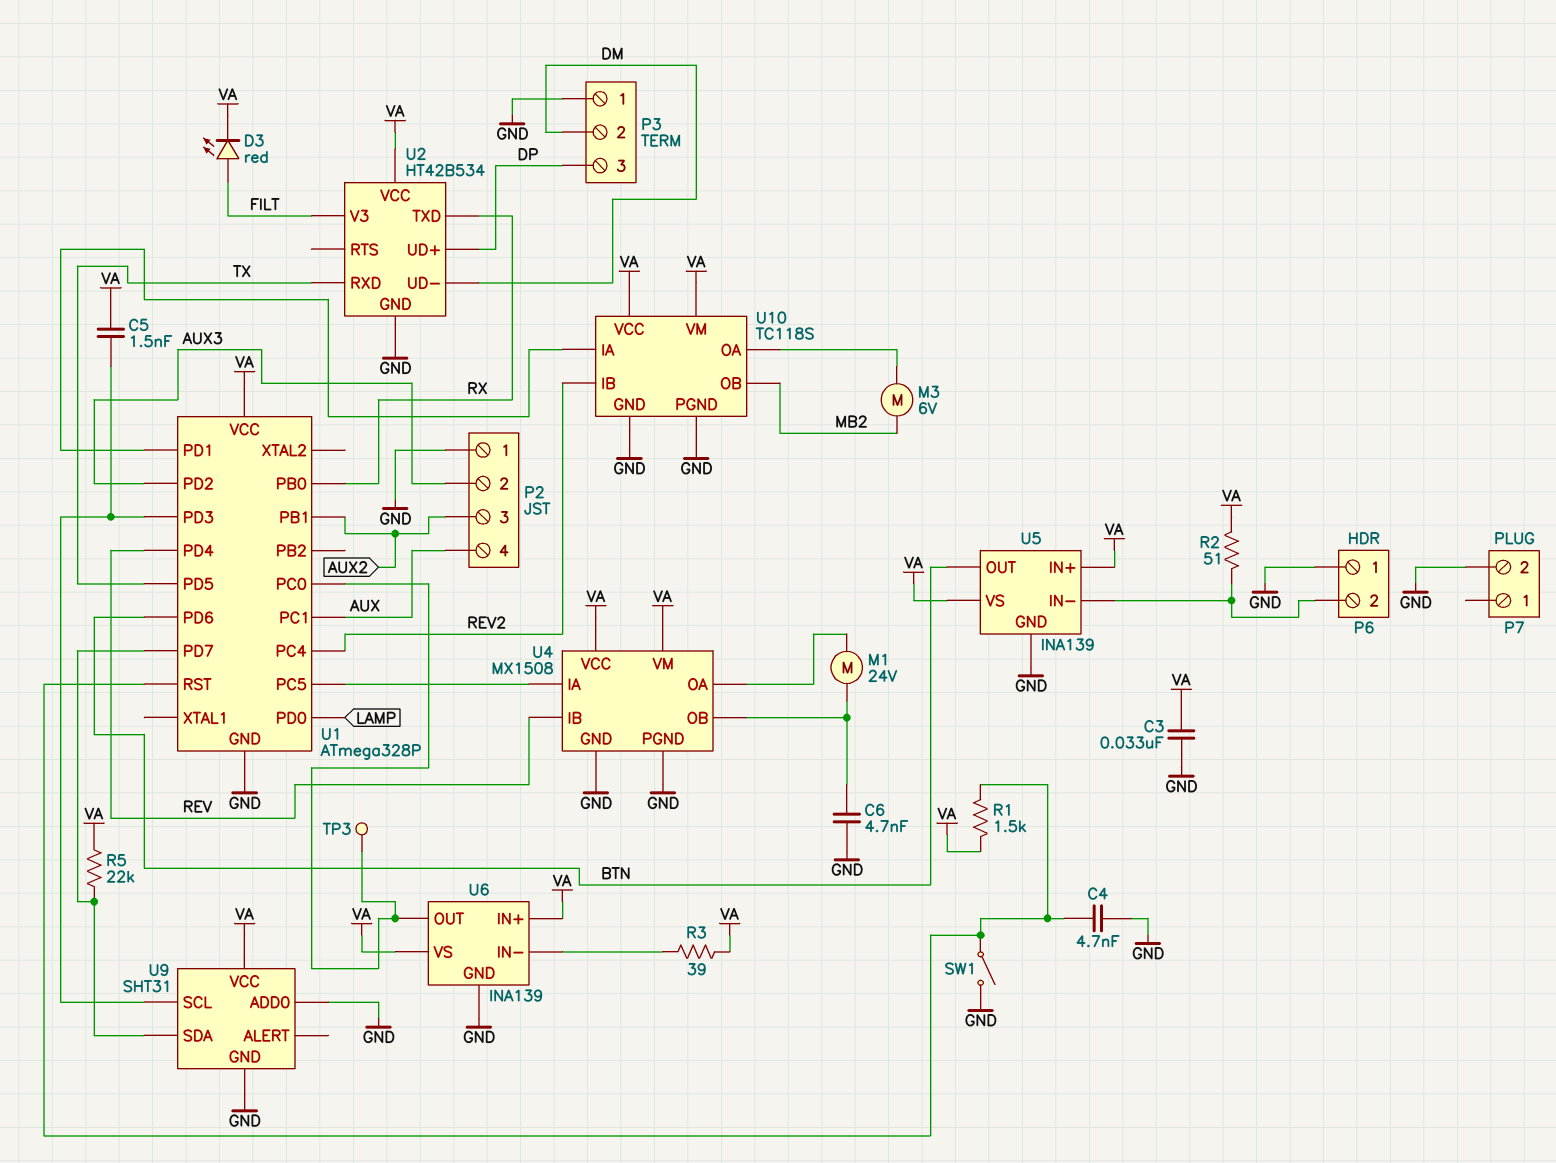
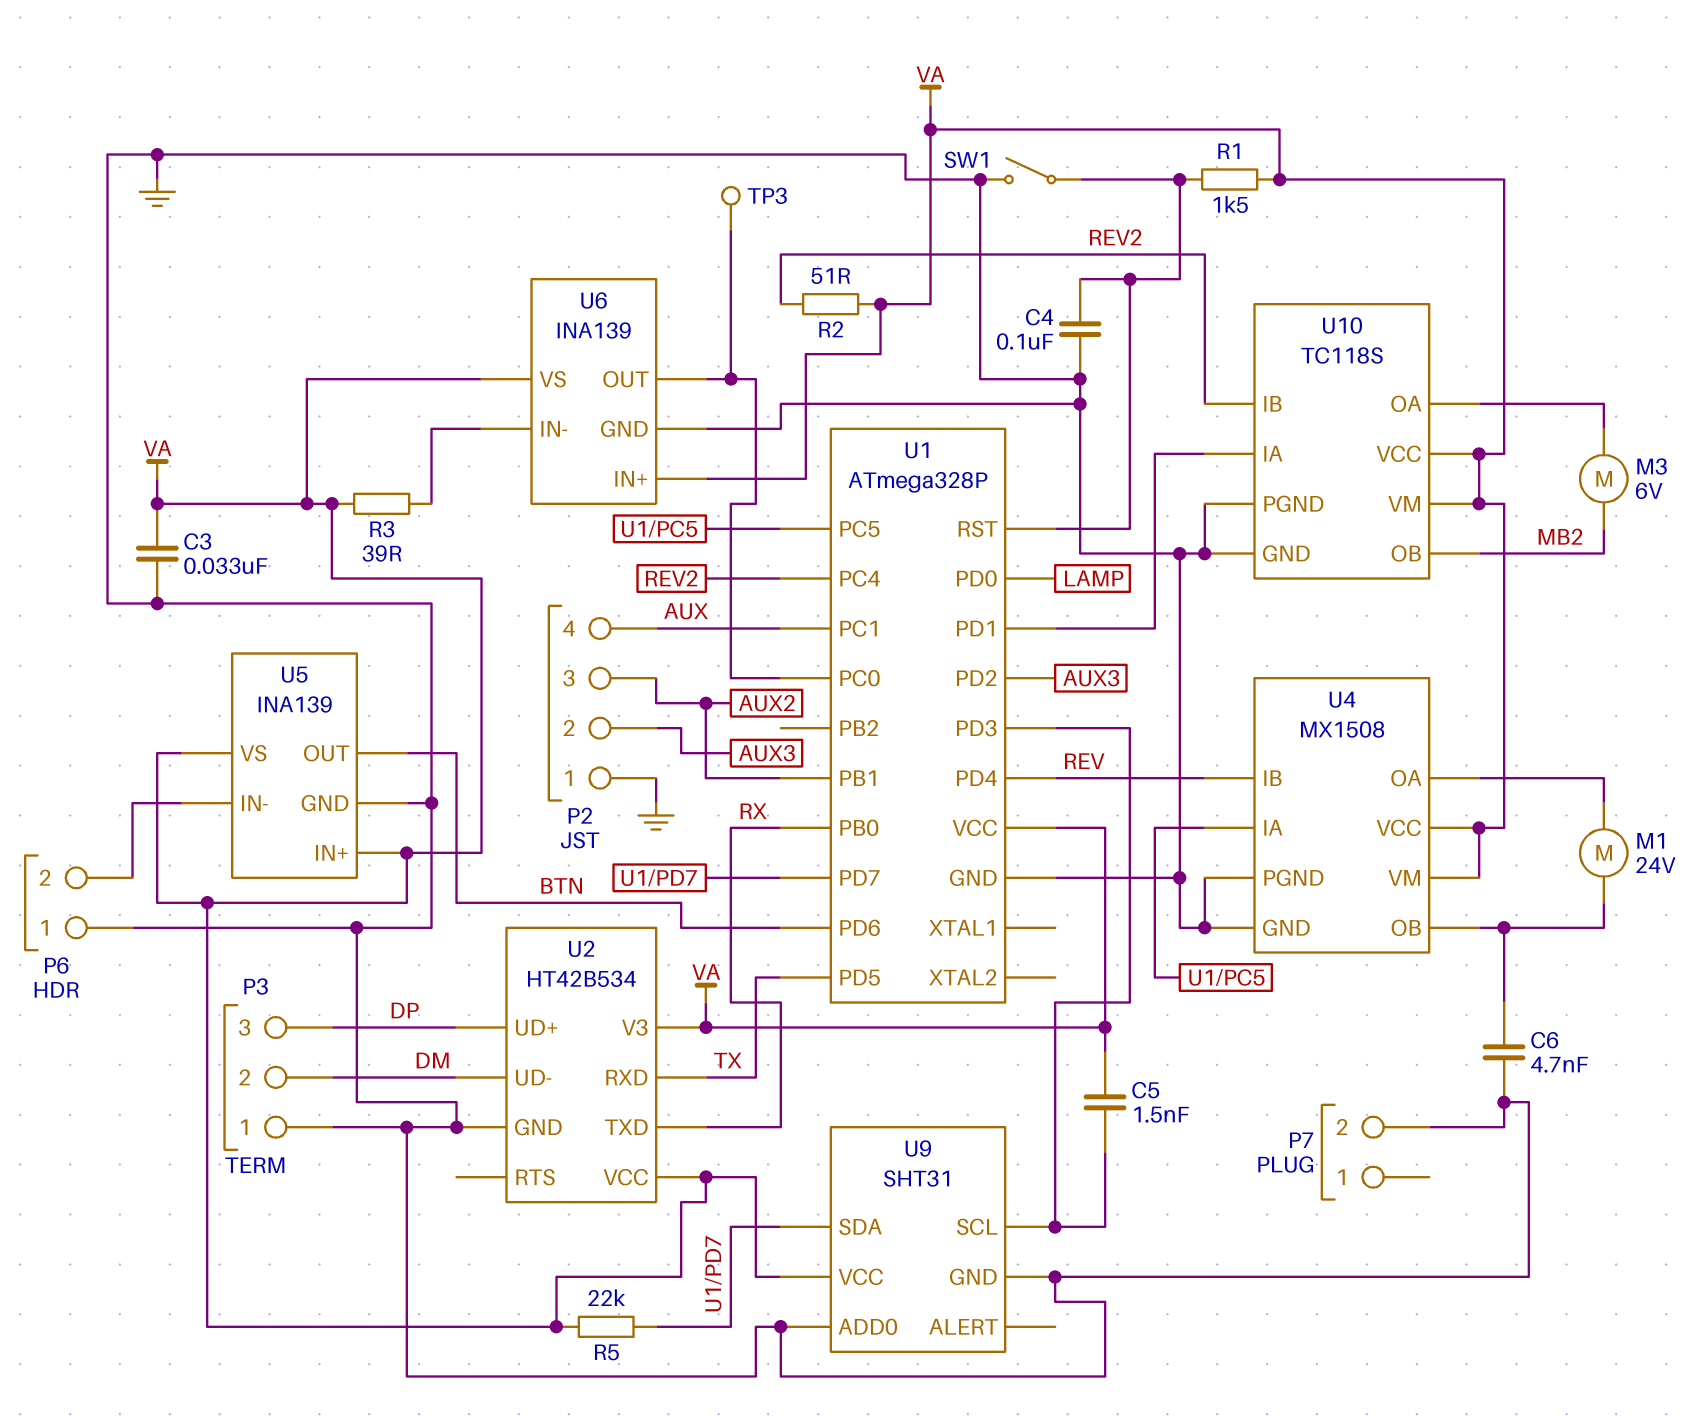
C4: 4.7nF (GND, U1/RST) -> 100nF (GND, U1/RST)
D3: LED red (A FILT, K VA) -> none
R2: 51 (P6/2, VA) -> 51 (REV2, VA)
U2 pin V3: FILT -> VA

